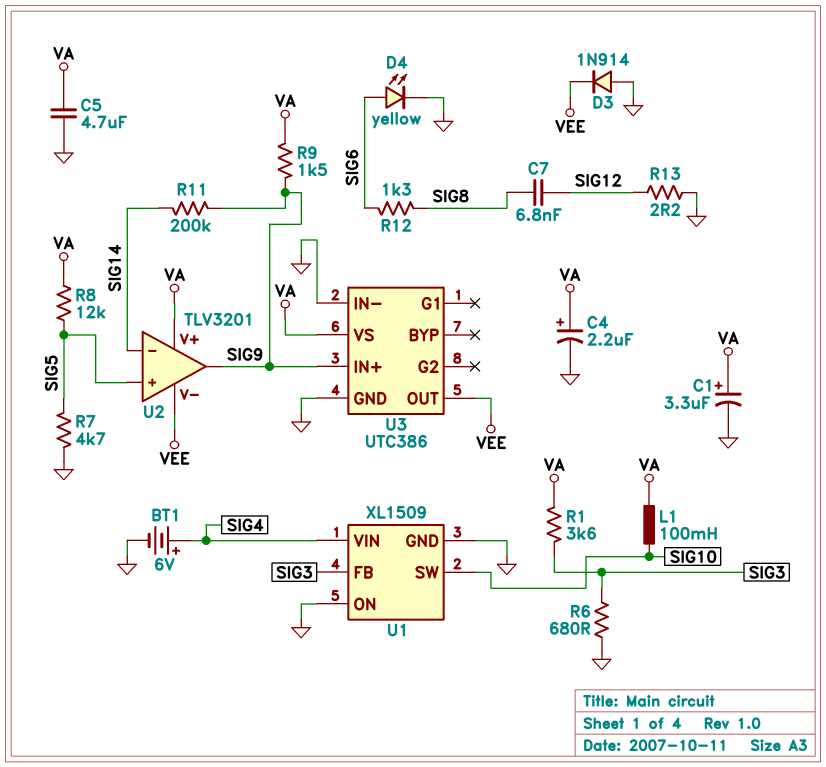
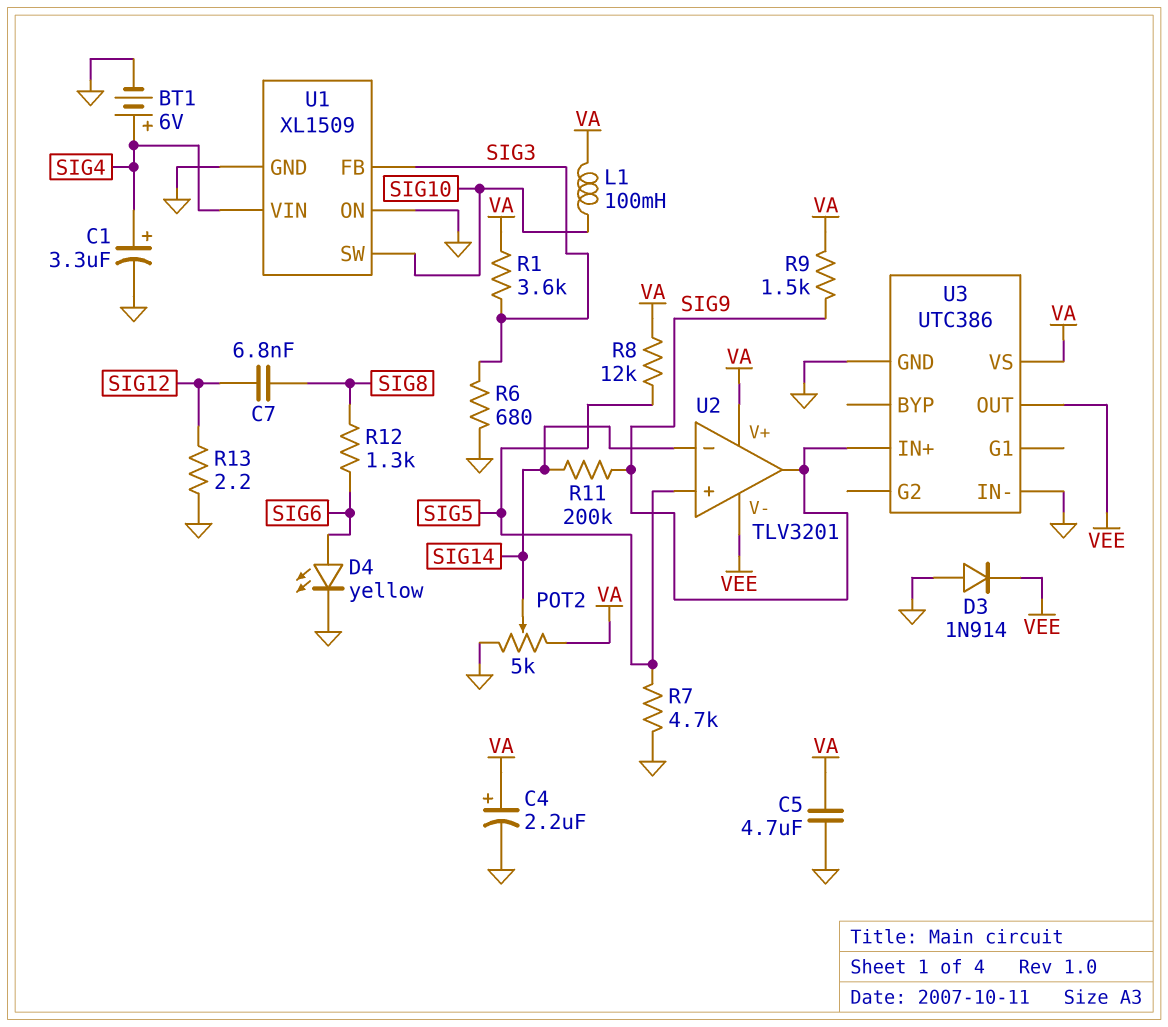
C1: 3.3uF (plus VA, minus GND) -> 3.3uF (plus SIG4, minus GND)
POT2: none -> 5k (GND, VA, wiper SIG14)

